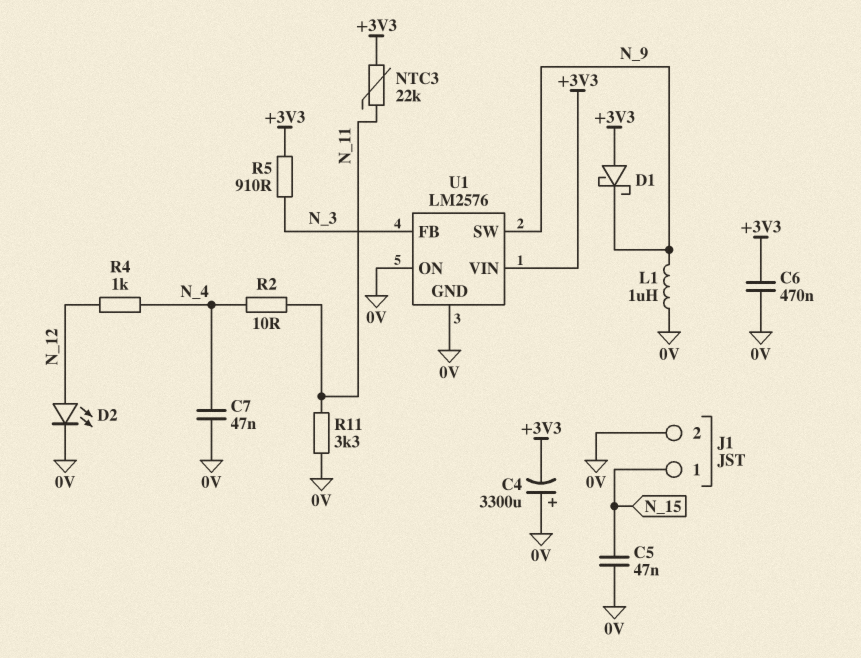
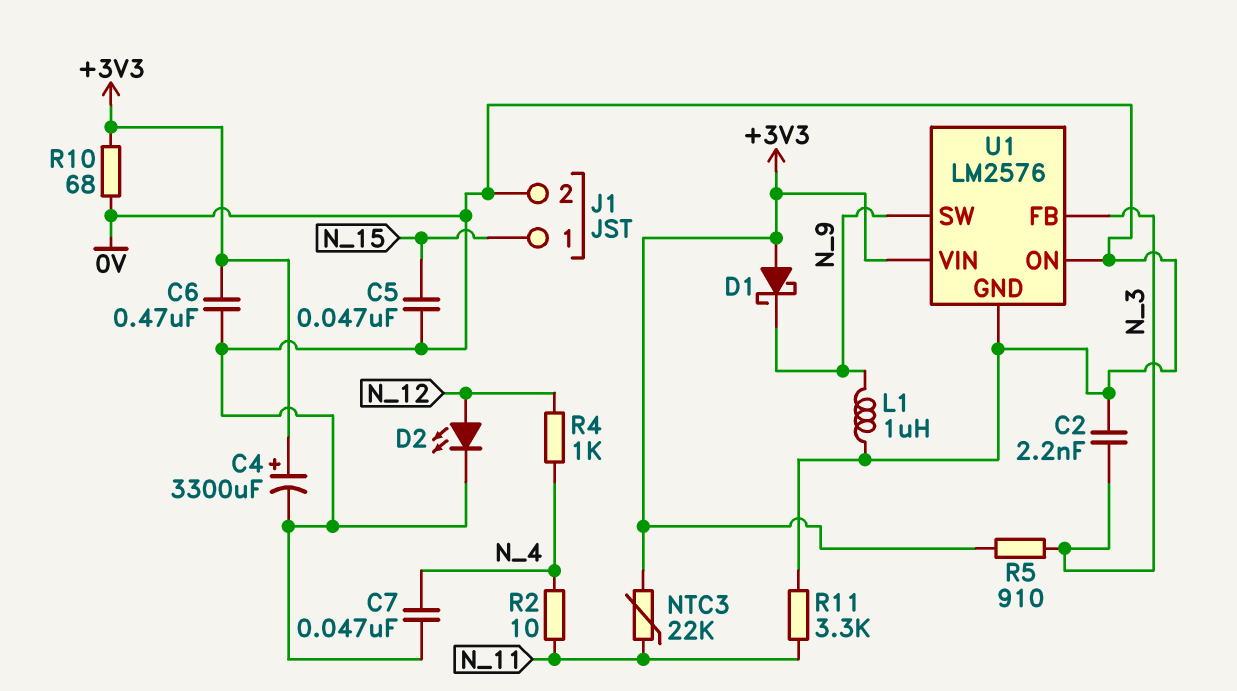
C2: none -> 2.2nF (0V, N_3)
C4: 3300uF (plus 0V, minus +3V3) -> 3300uF (plus +3V3, minus 0V)
R10: none -> 68 (+3V3, 0V)

